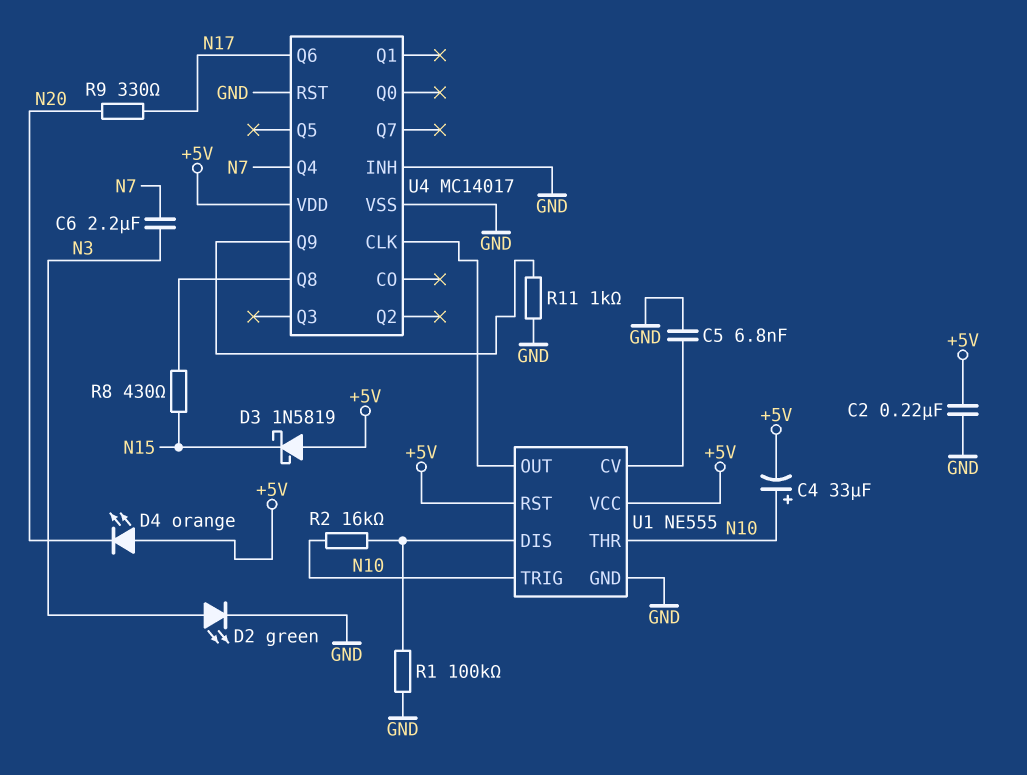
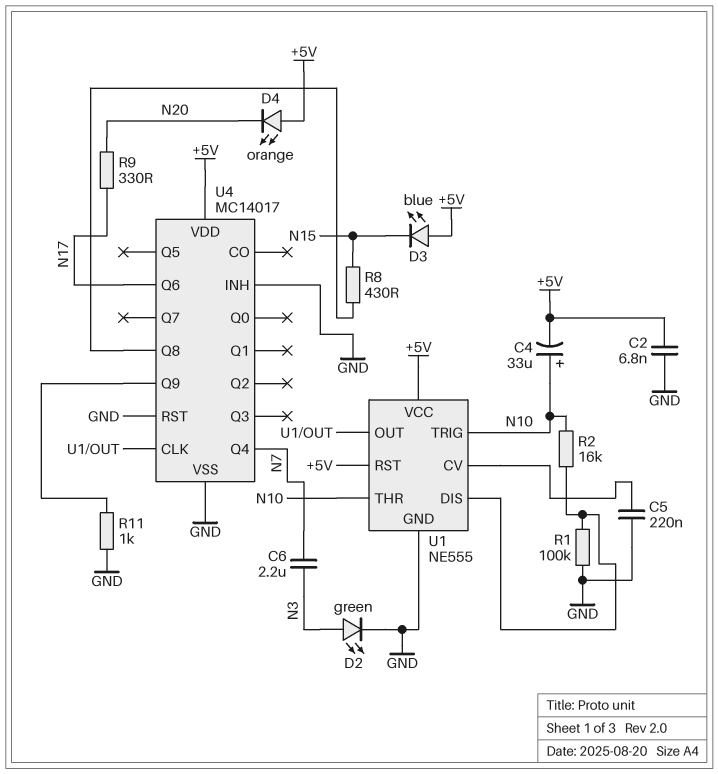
C2: 220nF (+5V, GND) -> 6.8nF (+5V, GND)
C5: 6.8nF (GND, U1/CV) -> 220nF (GND, U1/CV)
D3: schottky 1N5819 (A +5V, K N15) -> LED blue (A +5V, K N15)

